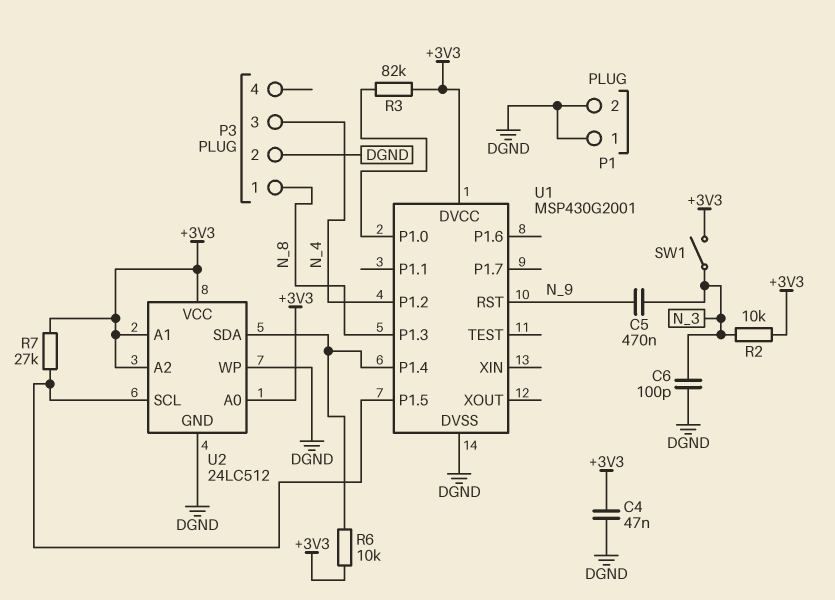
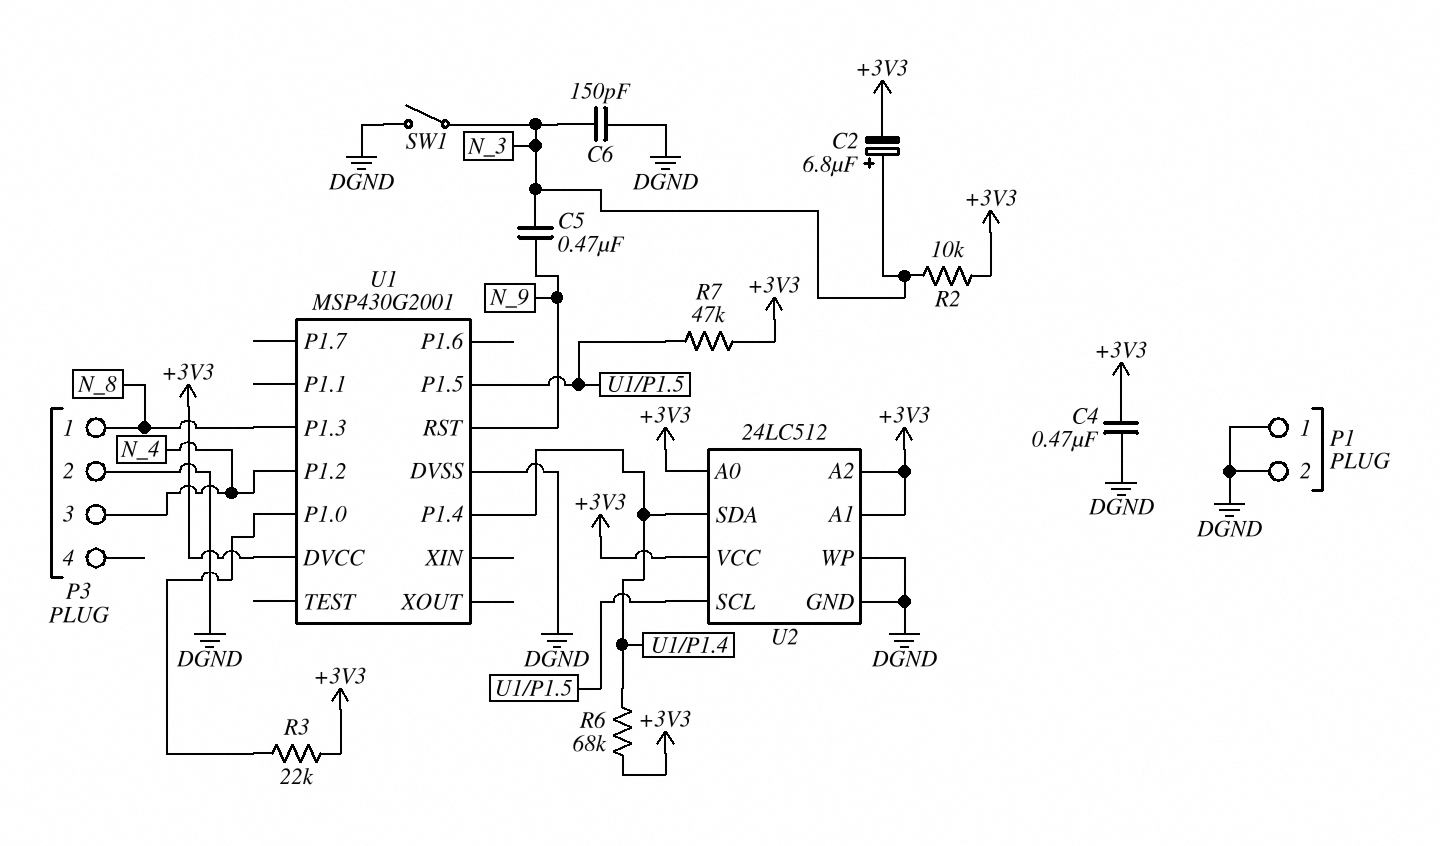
C2: none -> 6.8uF (plus N_3, minus +3V3)
C4: 47nF (+3V3, DGND) -> 470nF (+3V3, DGND)
C6: 100pF (DGND, N_3) -> 150pF (DGND, N_3)
R3: 82k (+3V3, U1/P1.0) -> 22k (+3V3, U1/P1.0)
R6: 10k (+3V3, U1/P1.4) -> 68k (+3V3, U1/P1.4)
R7: 27k (+3V3, U1/P1.5) -> 47k (+3V3, U1/P1.5)
SW1: switch (+3V3, N_3) -> switch (DGND, N_3)

